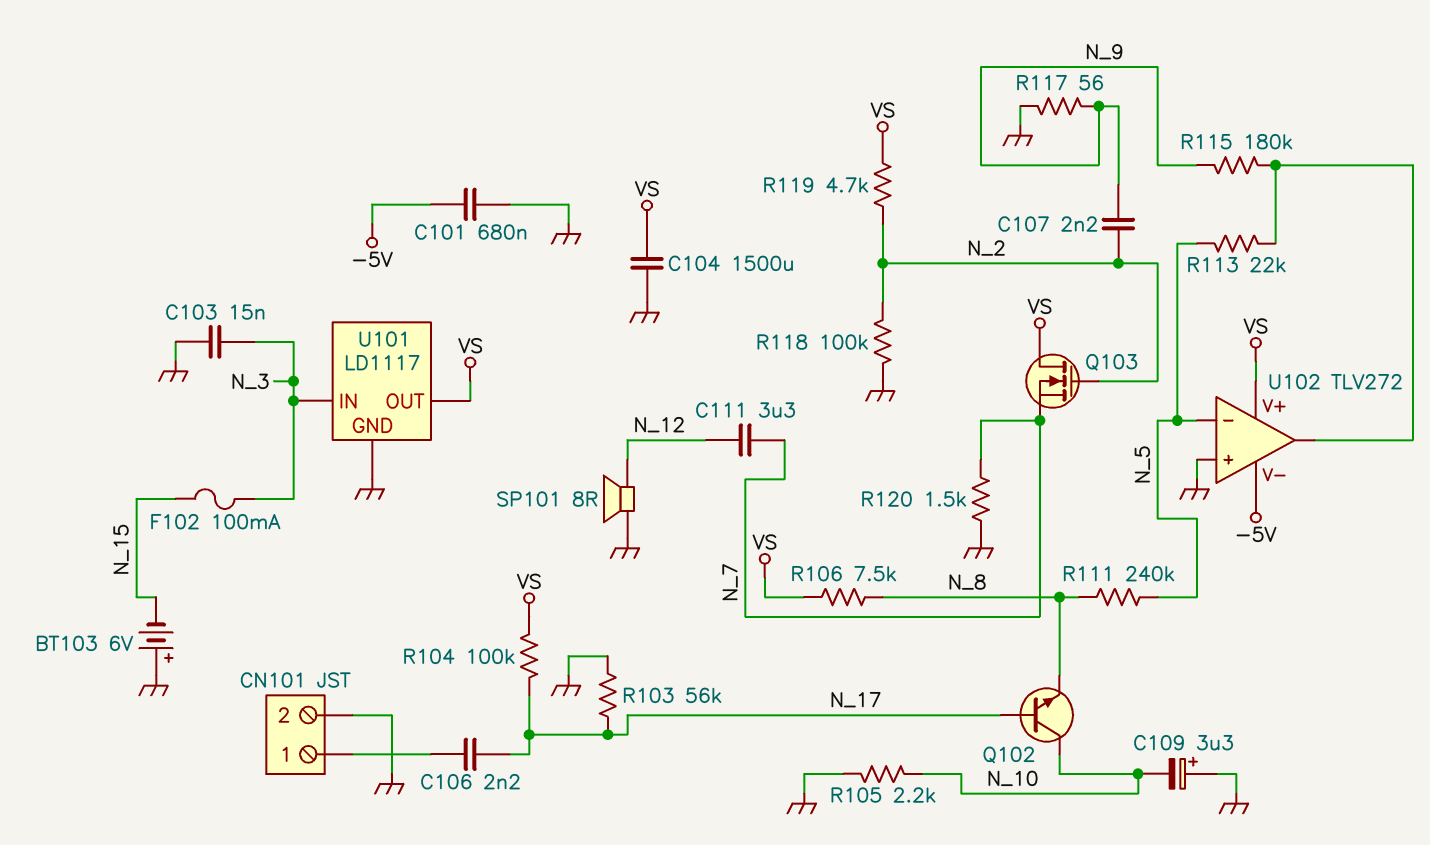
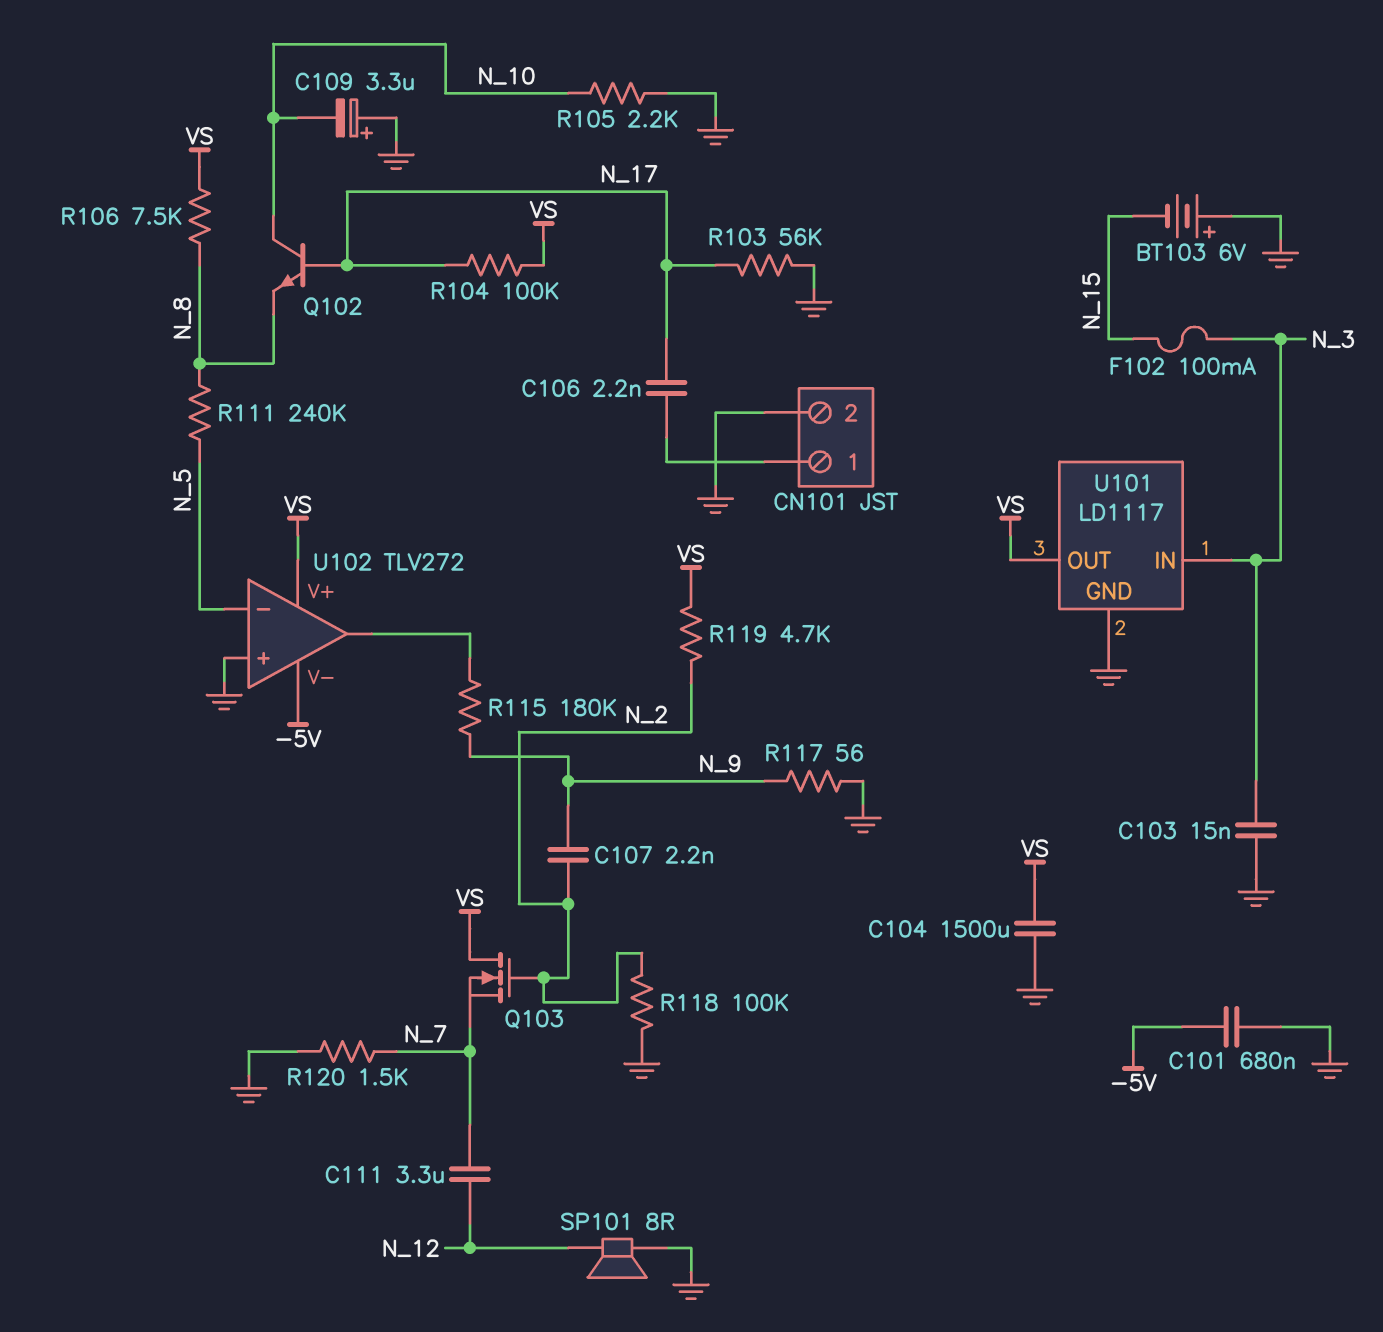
R113: 22k (N_5, U102/out) -> none

